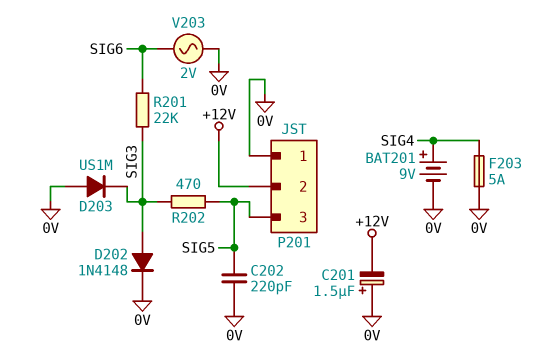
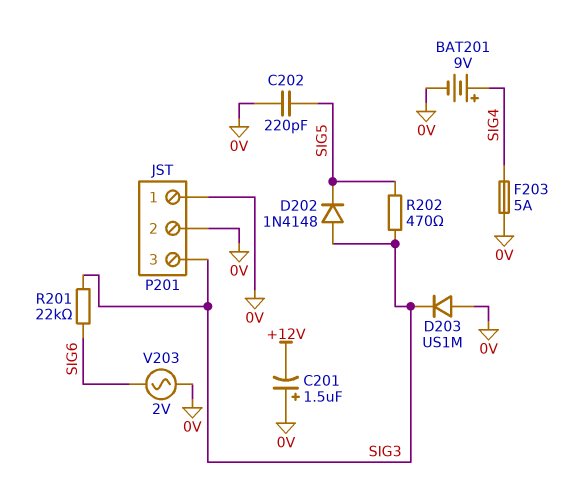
D202: diode 1N4148 (A SIG3, K 0V) -> diode 1N4148 (A SIG3, K SIG5)
P201 pin 2: +12V -> 0V
P201 pin 3: SIG5 -> SIG3

